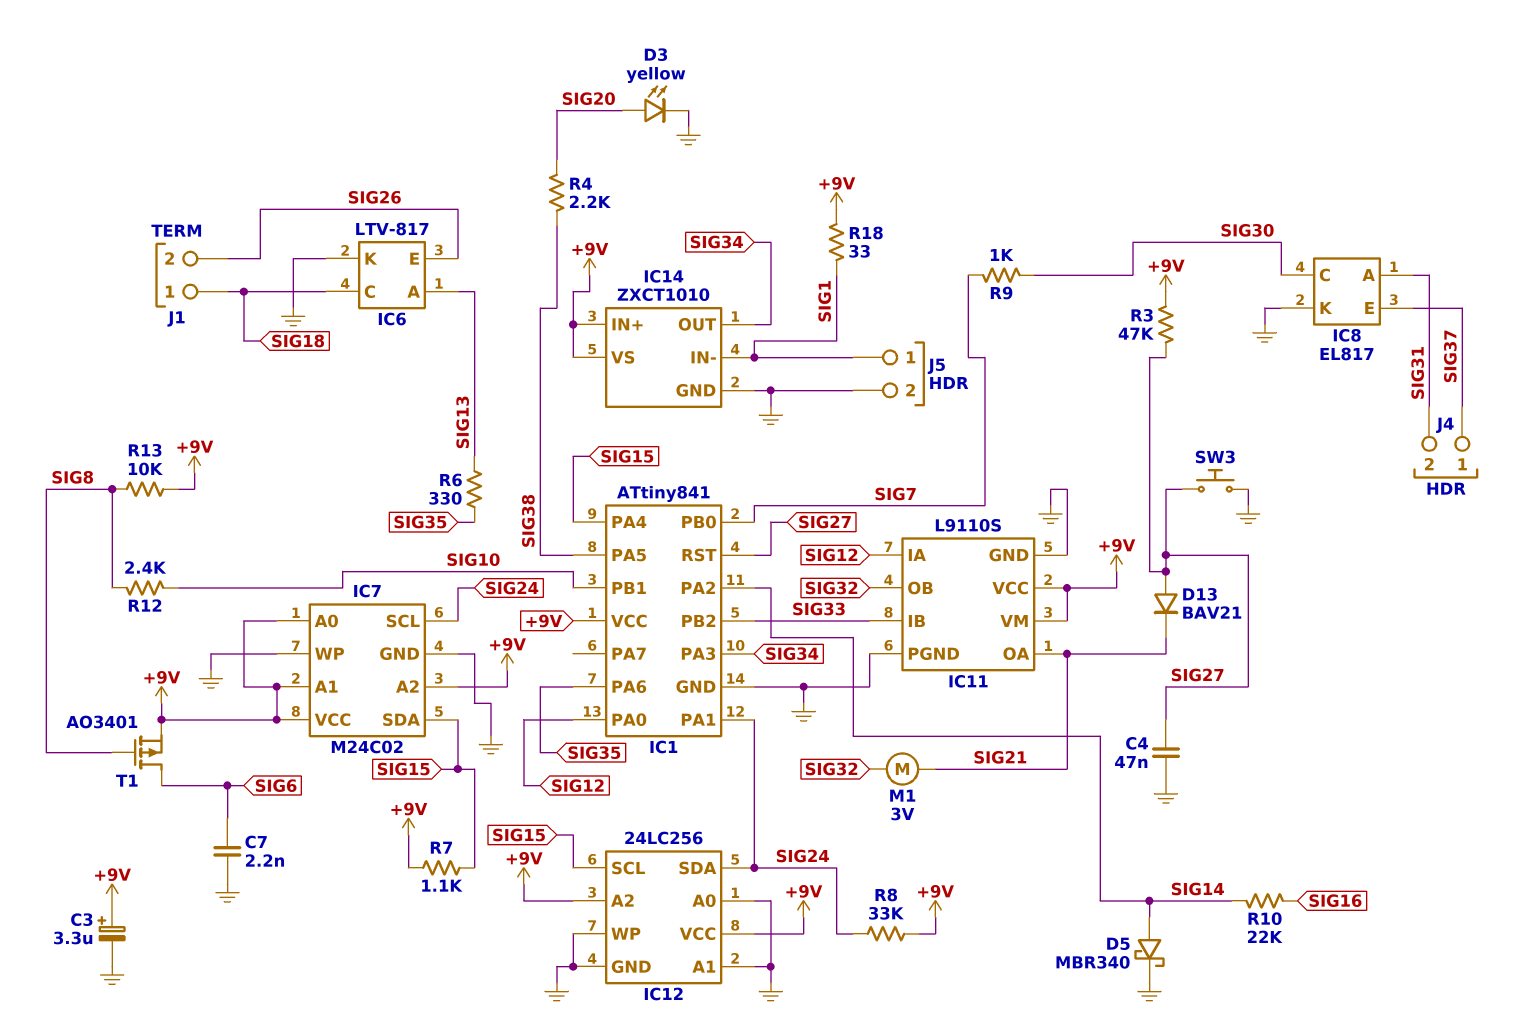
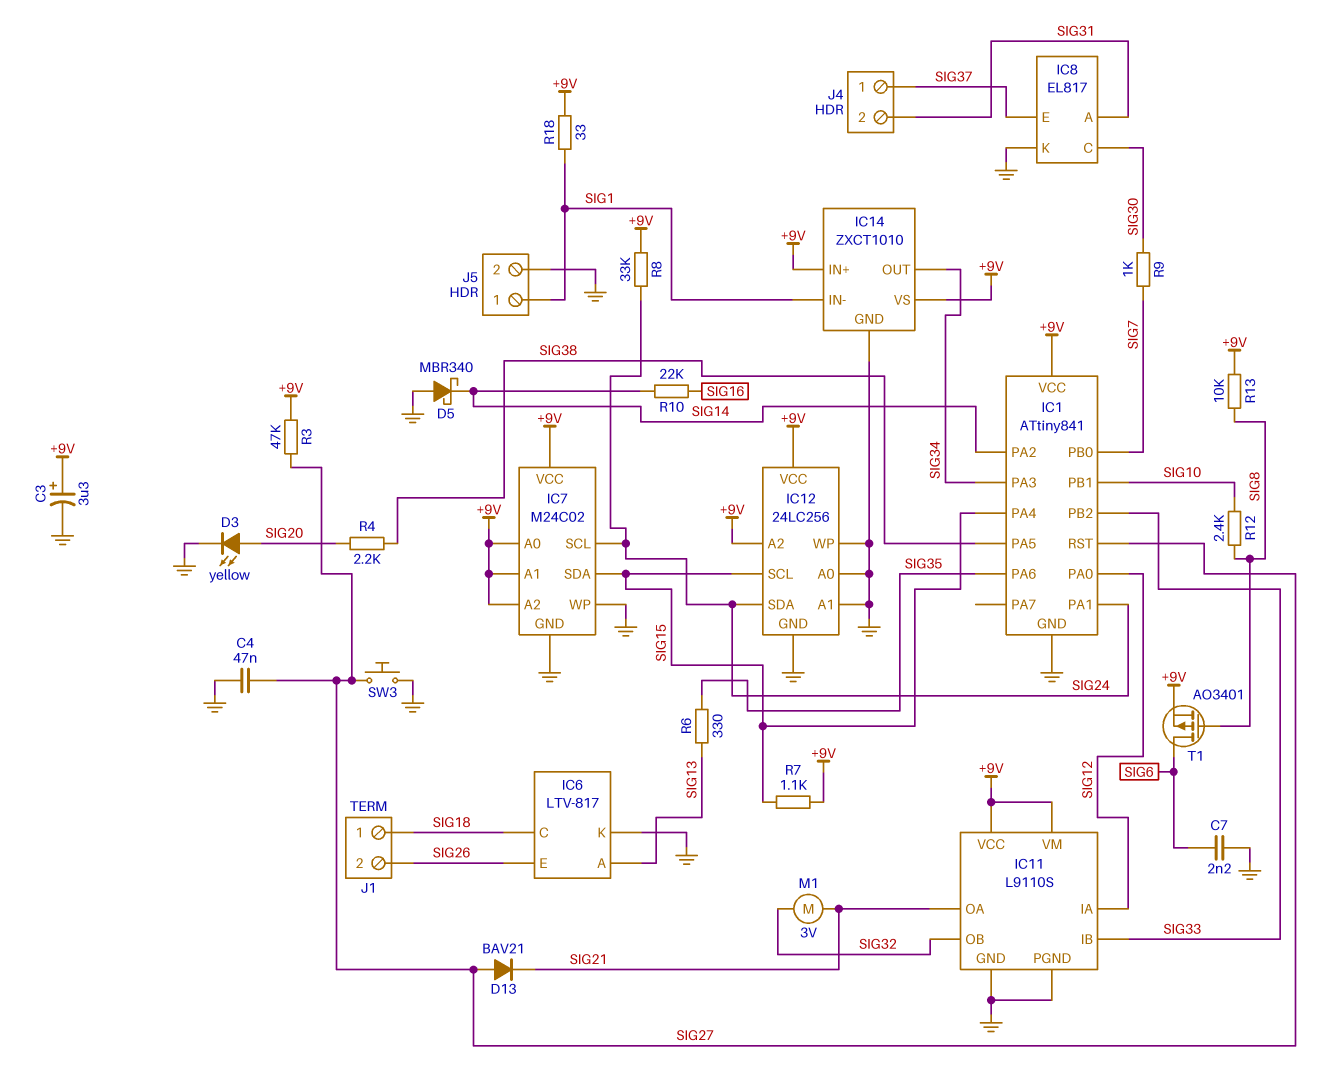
D5: schottky MBR340 (A SIG14, K GND) -> schottky MBR340 (A GND, K SIG14)

